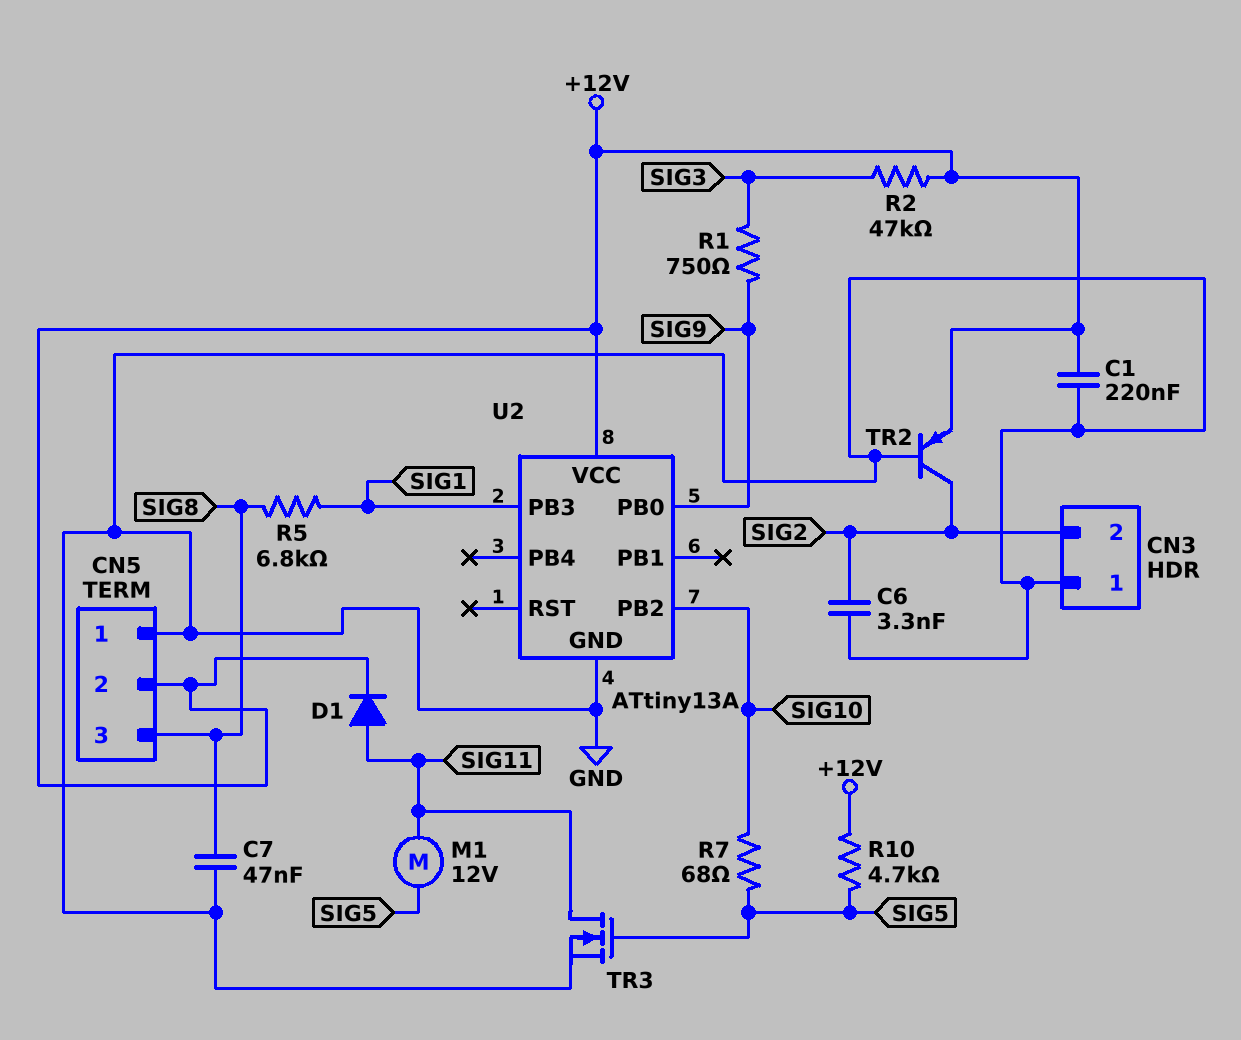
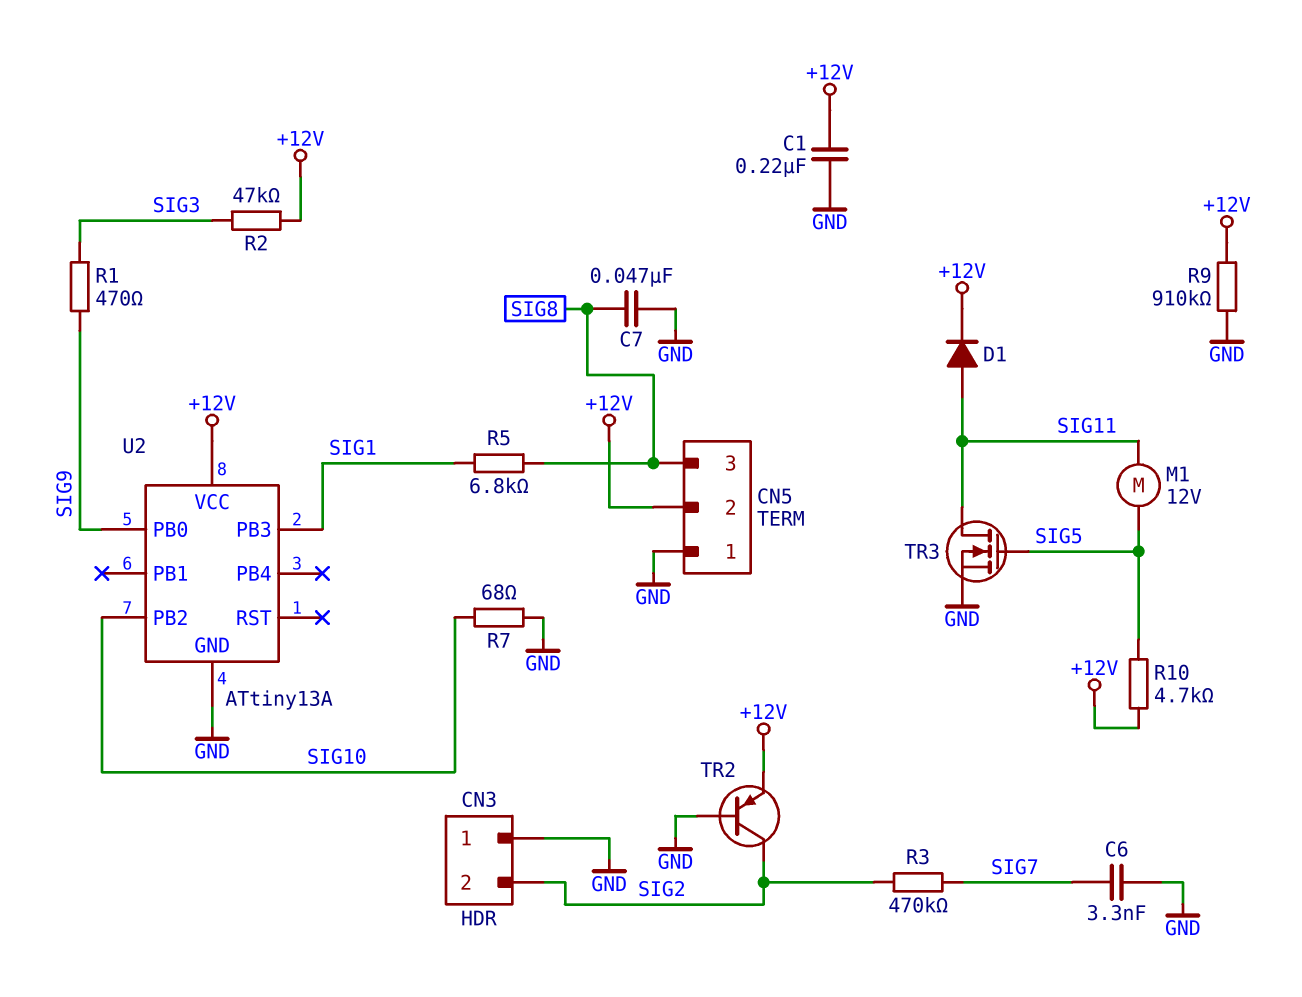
C6: 3.3nF (GND, SIG2) -> 3.3nF (GND, SIG7)
R1: 750 (SIG3, SIG9) -> 470 (SIG3, SIG9)
R3: none -> 470k (SIG2, SIG7)
R7: 68 (SIG5, SIG10) -> 68 (GND, SIG10)
R9: none -> 910k (+12V, GND)

